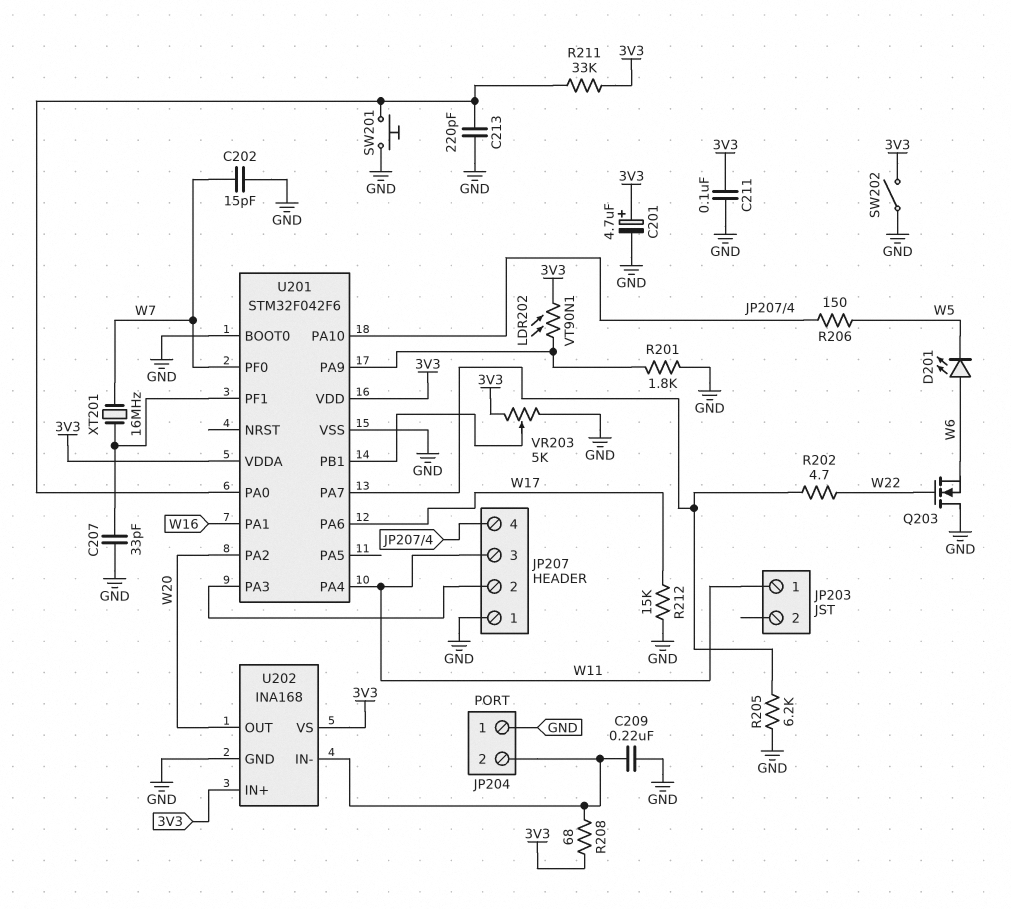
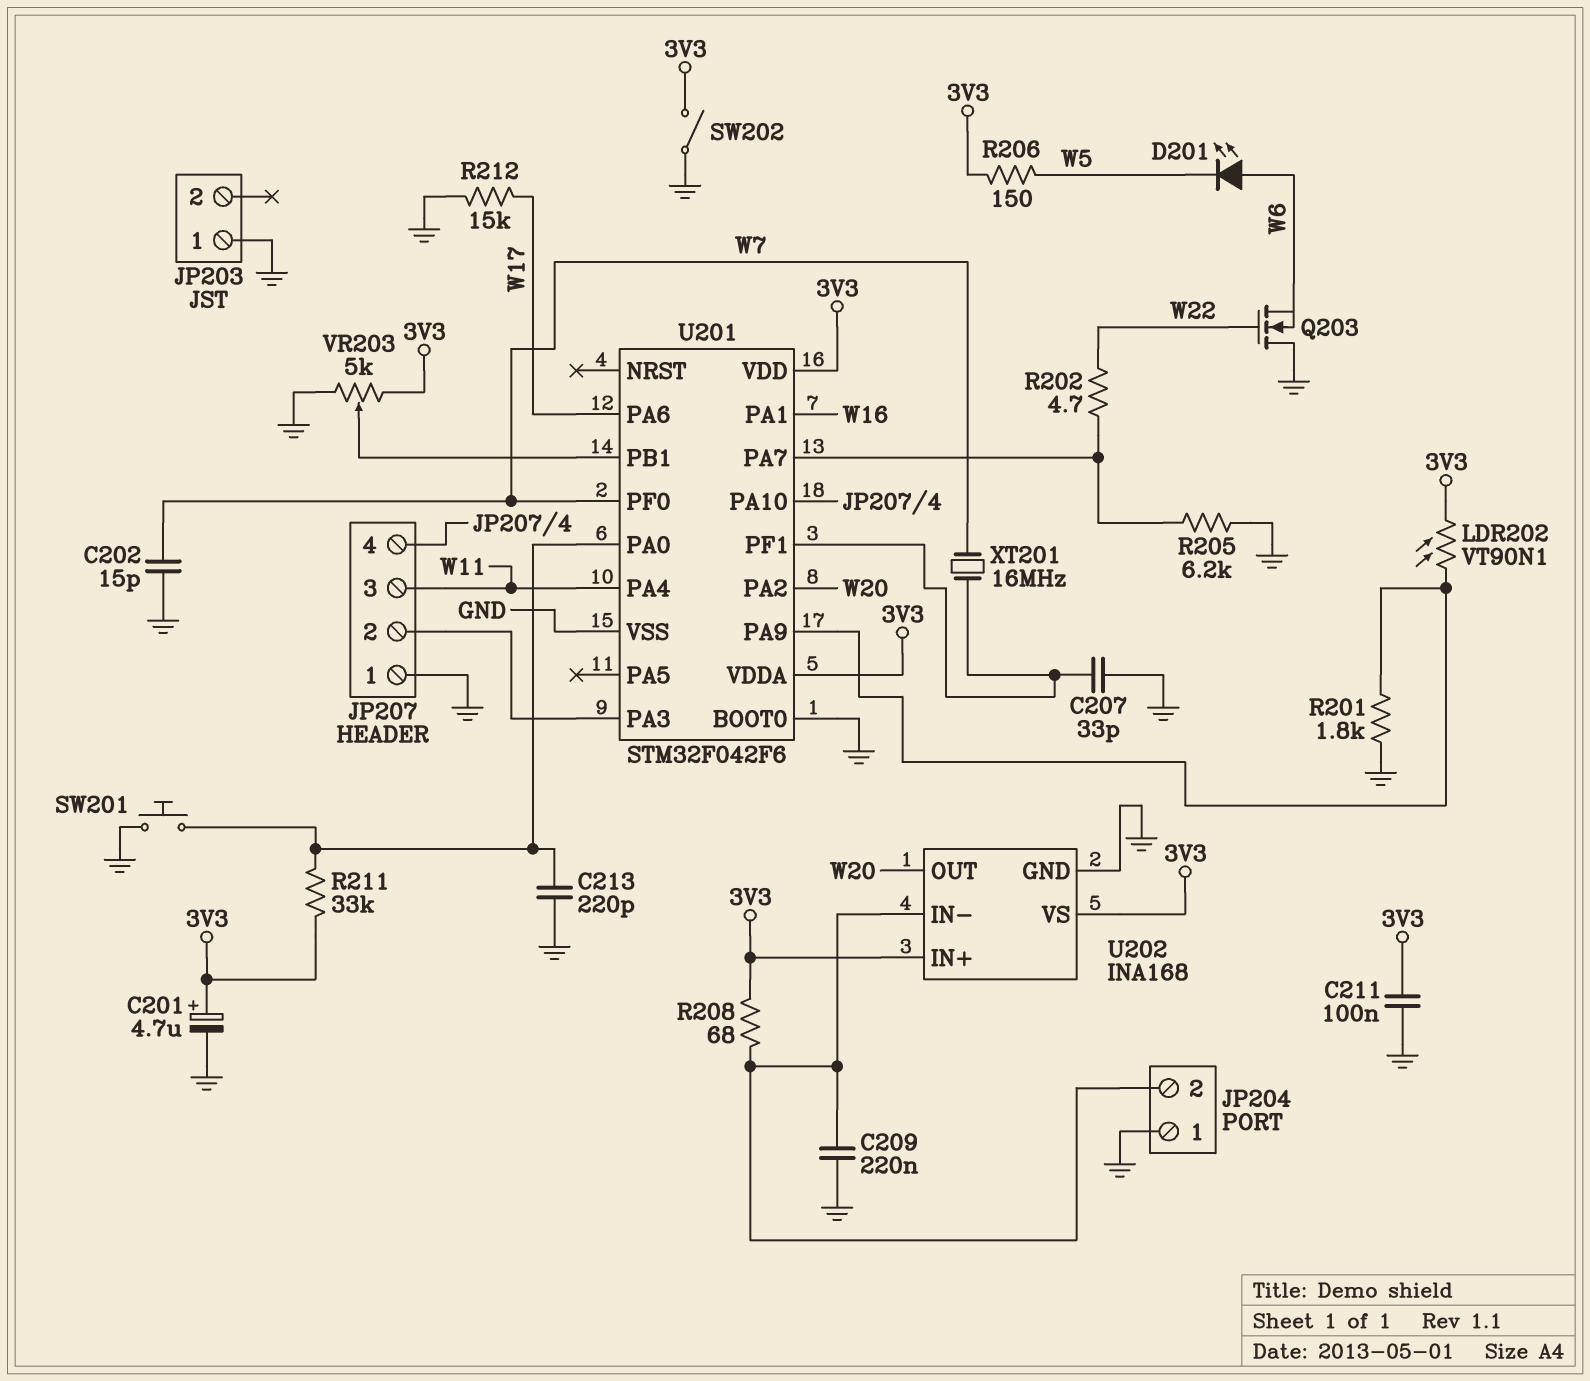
JP203 pin 1: W11 -> GND
R206: 150 (JP207/4, W5) -> 150 (3V3, W5)

